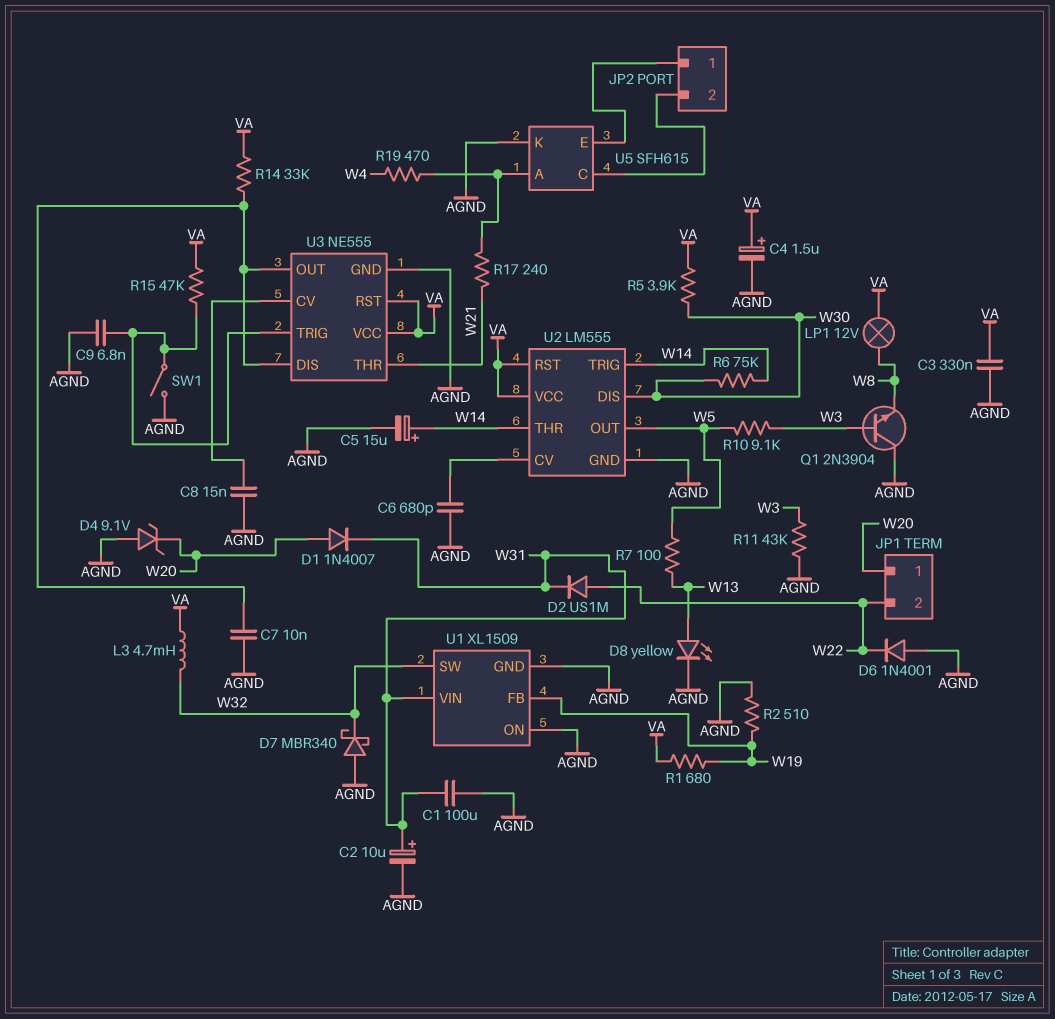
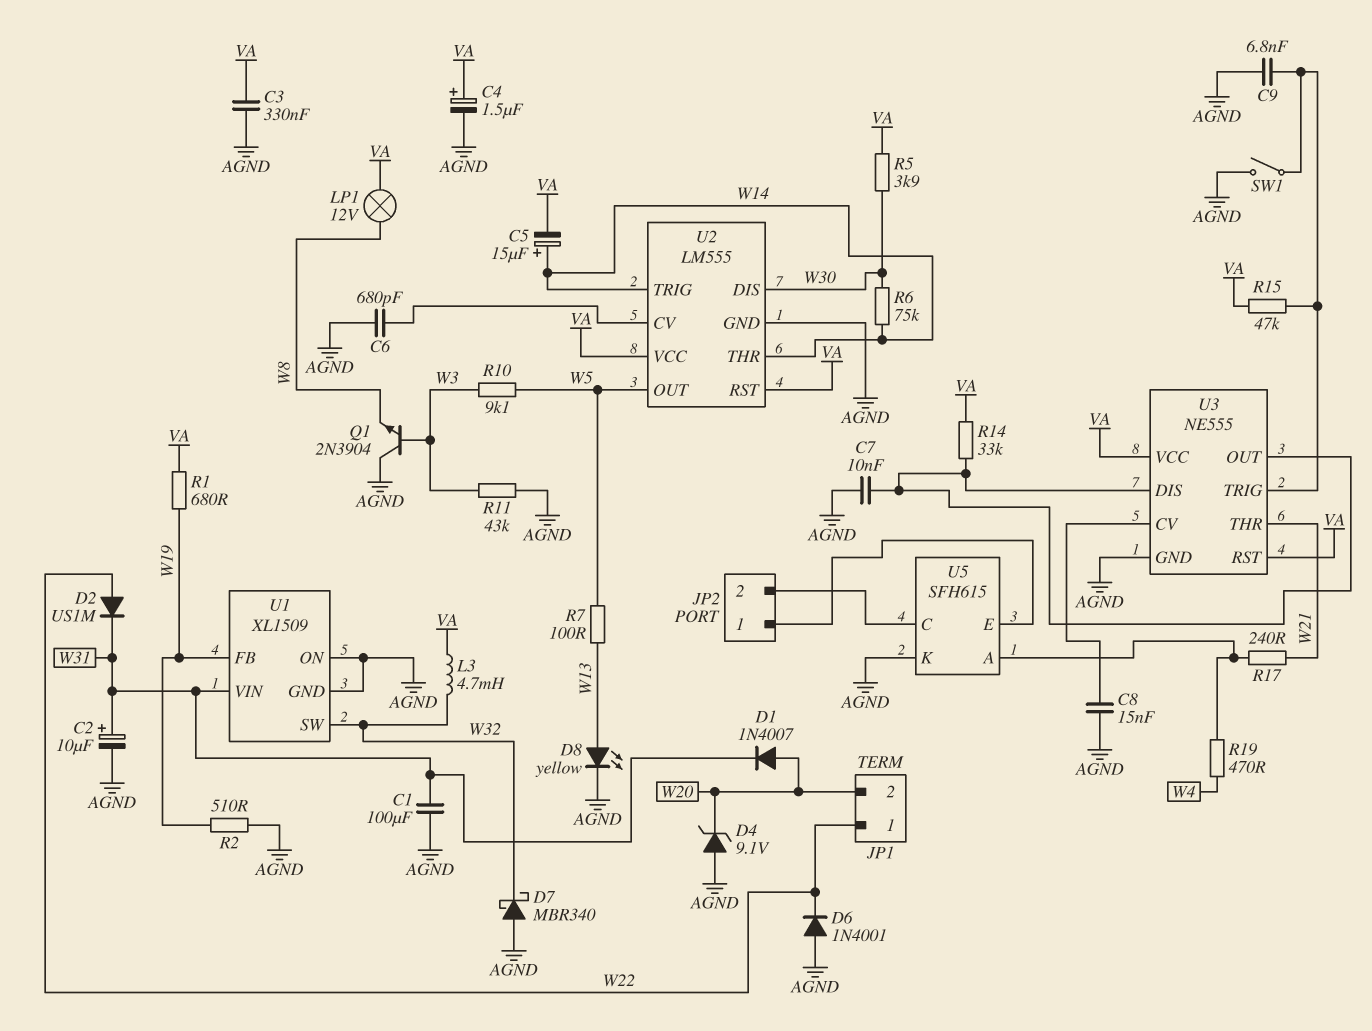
C5: 15uF (plus W14, minus AGND) -> 15uF (plus W14, minus VA)
JP1 pin 1: W20 -> W22
JP1 pin 2: W22 -> W20

